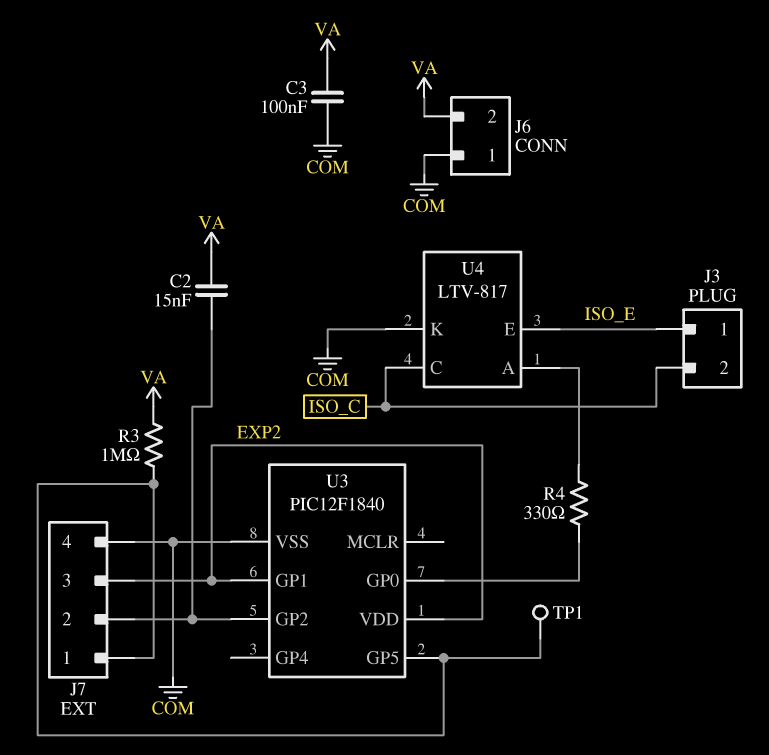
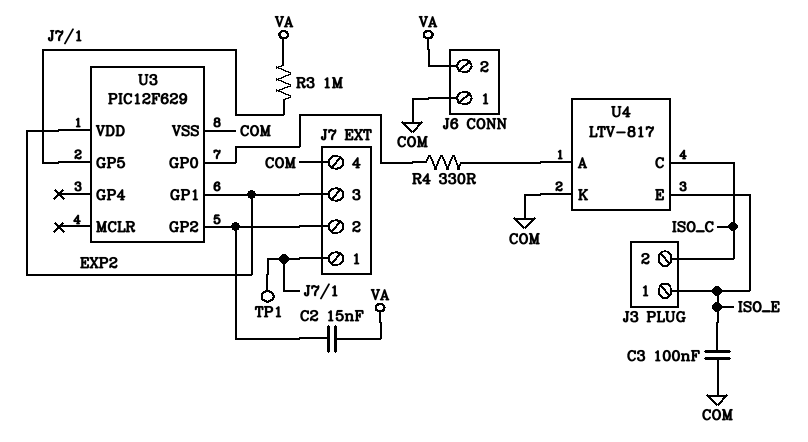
C3: 100nF (COM, VA) -> 100nF (COM, ISO_E)
U3: PIC12F1840 -> PIC12F629

